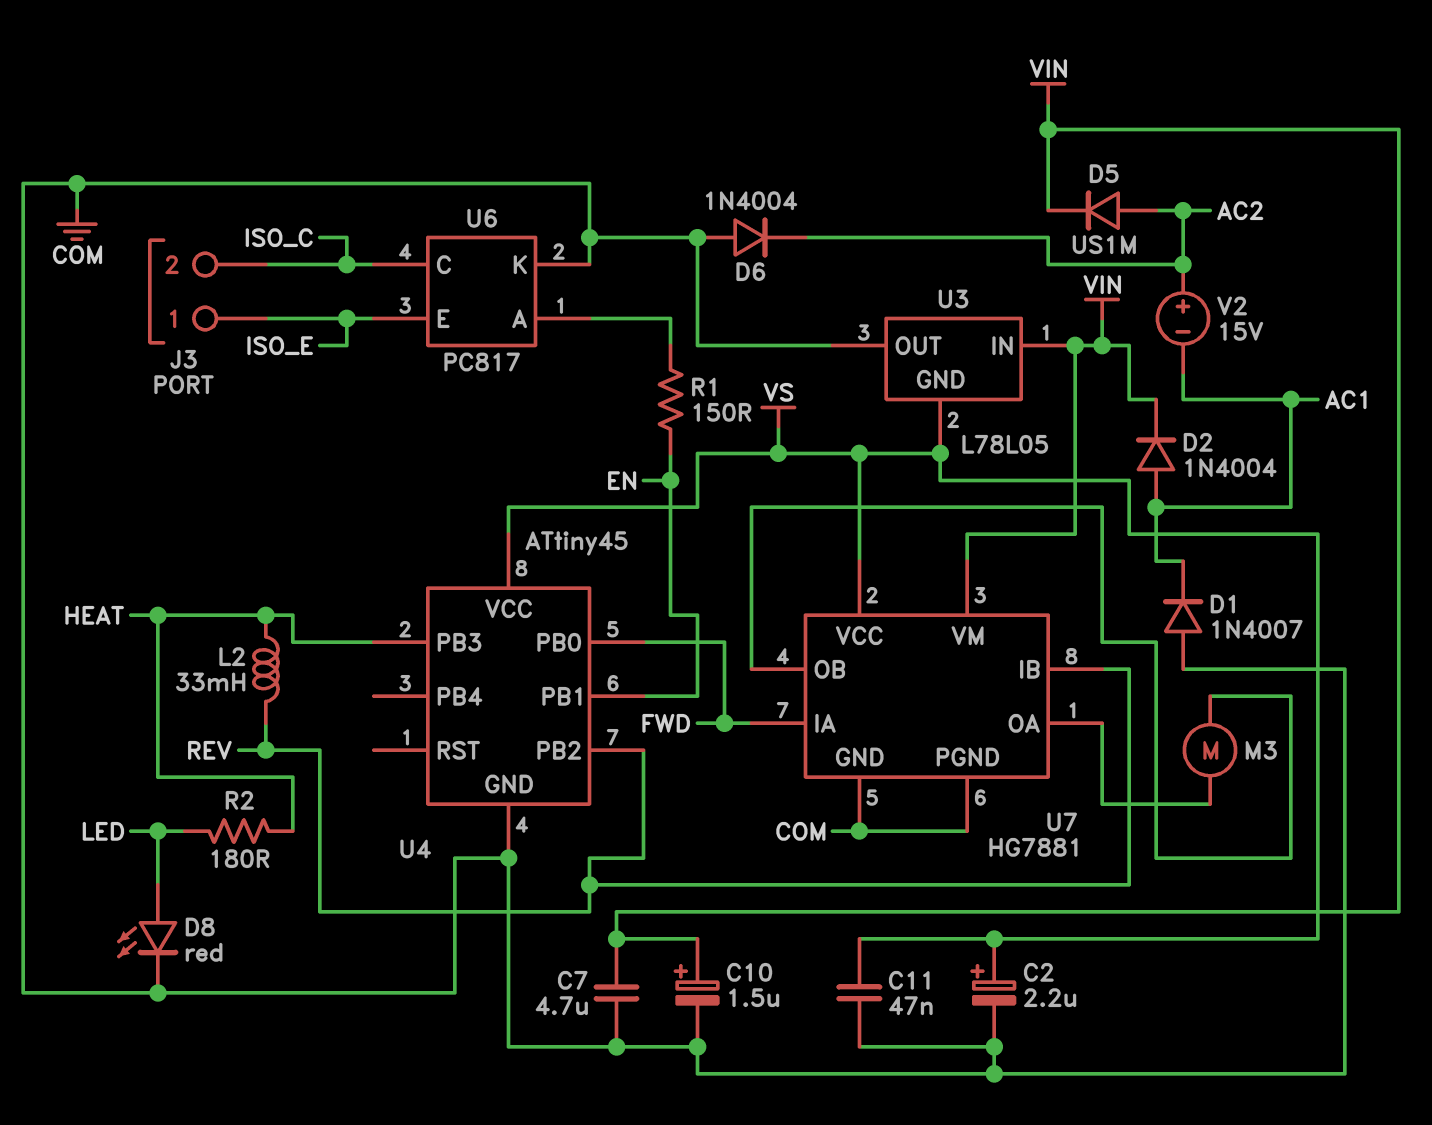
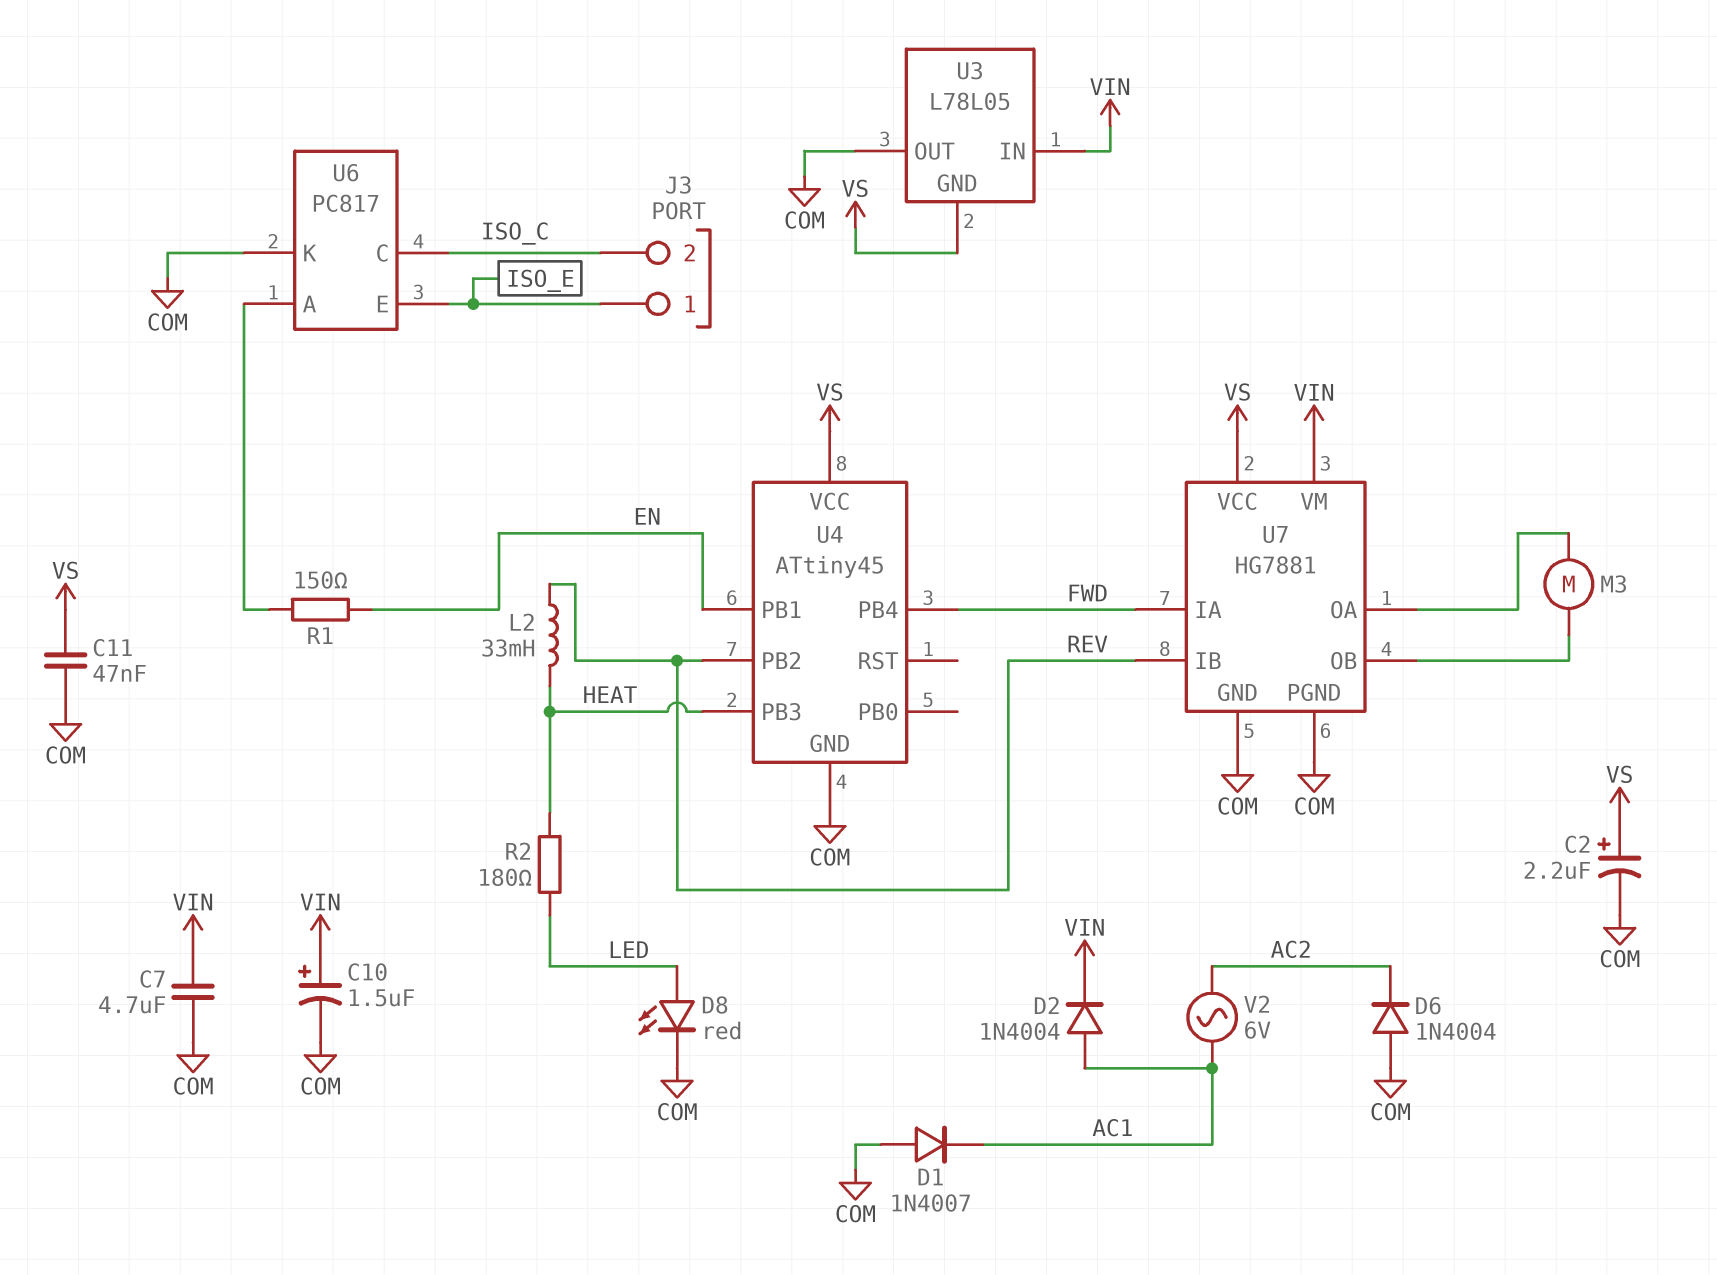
D5: diode US1M (A AC2, K VIN) -> none
U4 pin PB0: FWD -> none
U4 pin PB4: none -> FWD
V2: 15V (plus AC2, minus AC1) -> AC 6V (AC1, AC2)

